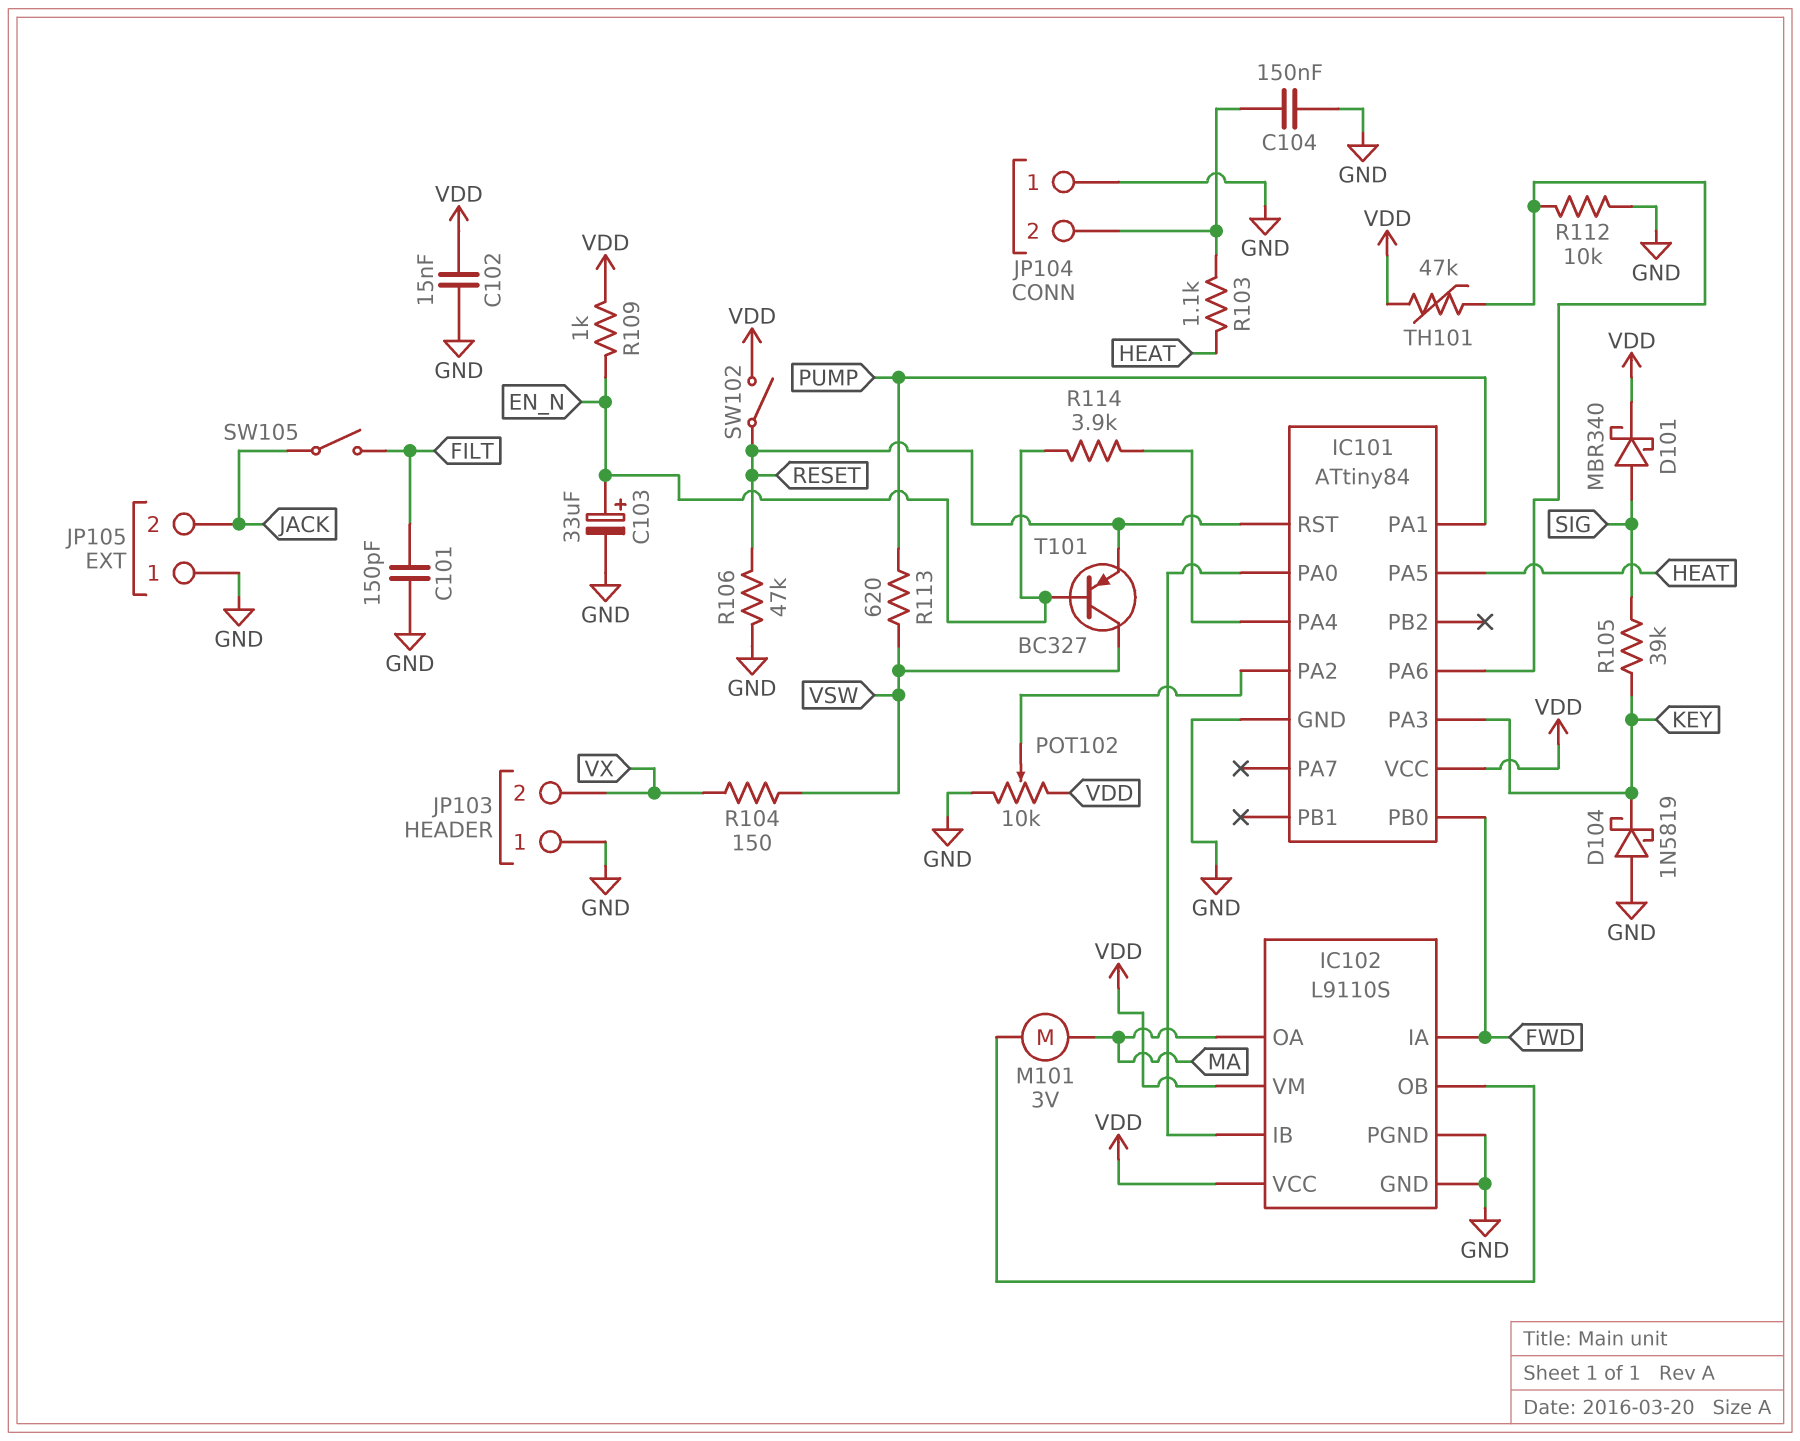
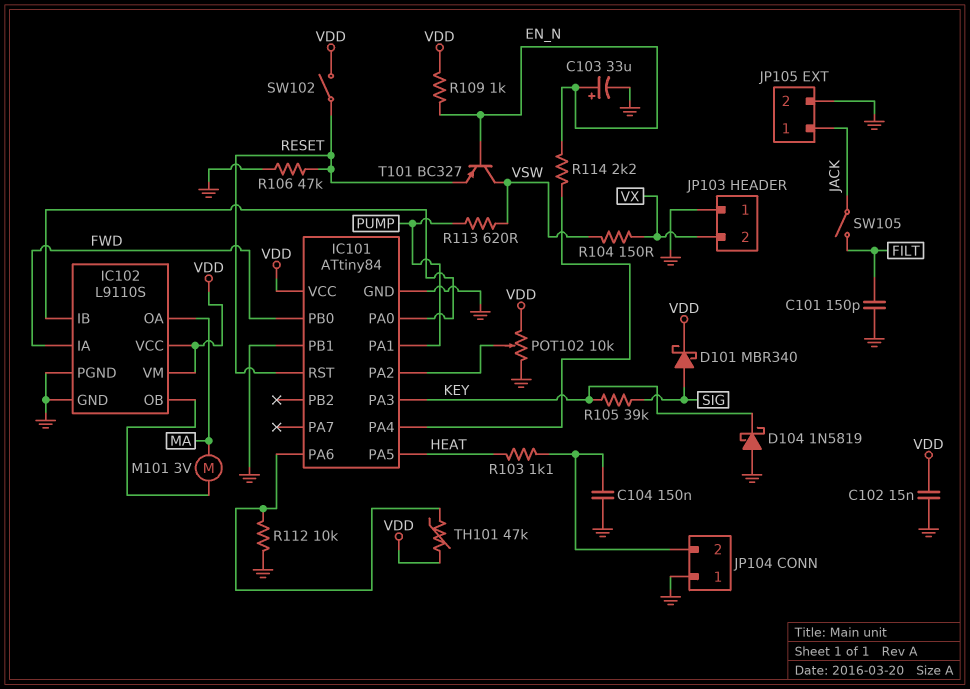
IC101 pin PB1: none -> GND
JP105 pin 1: GND -> JACK
JP105 pin 2: JACK -> GND
R114: 3.9k (EN_N, IC101/PA4) -> 2.2k (EN_N, IC101/PA4)

